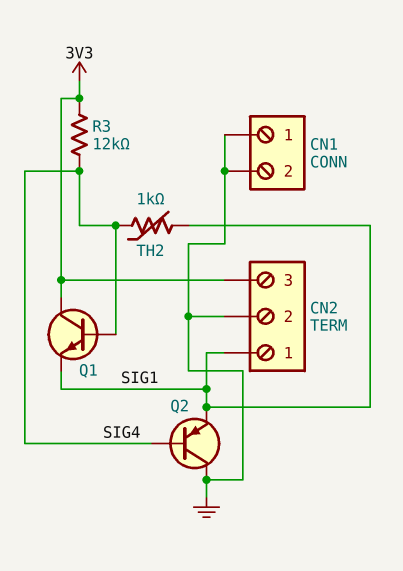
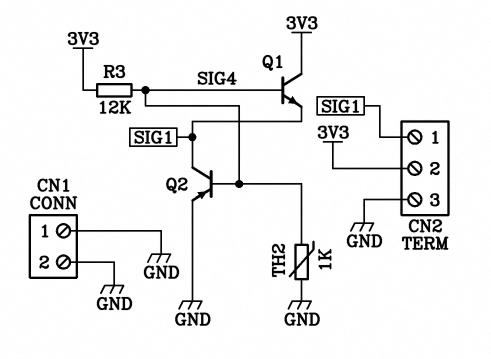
CN2 pin 2: GND -> 3V3
CN2 pin 3: 3V3 -> GND
Q2: PNP (B SIG4, C GND, E SIG1) -> PNP (B SIG4, C SIG1, E GND)
TH2: 1k (SIG1, SIG4) -> 1k (GND, SIG4)

